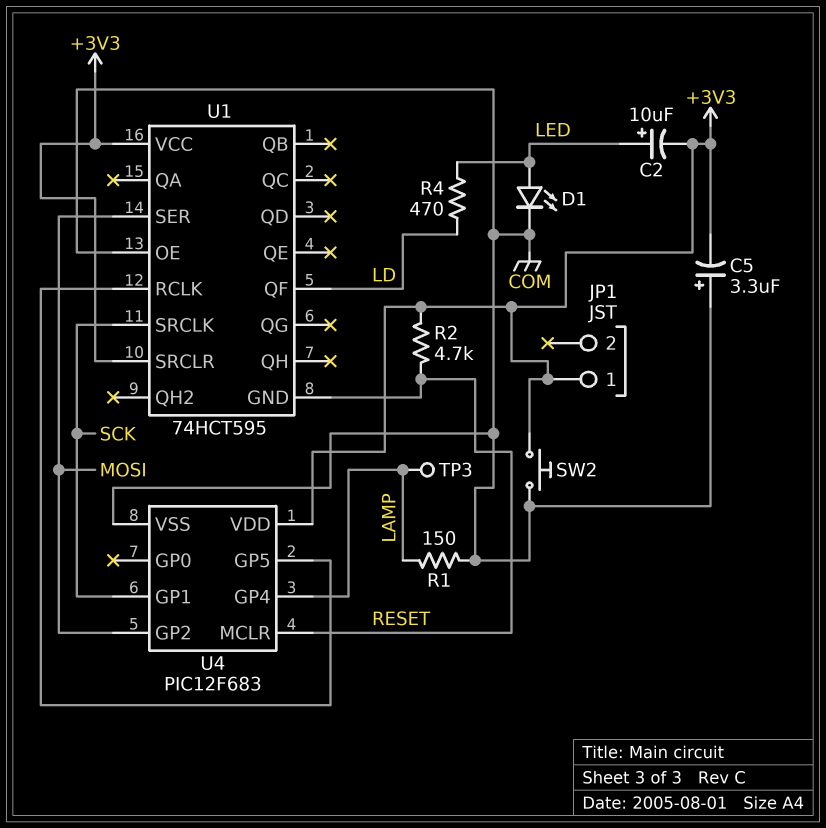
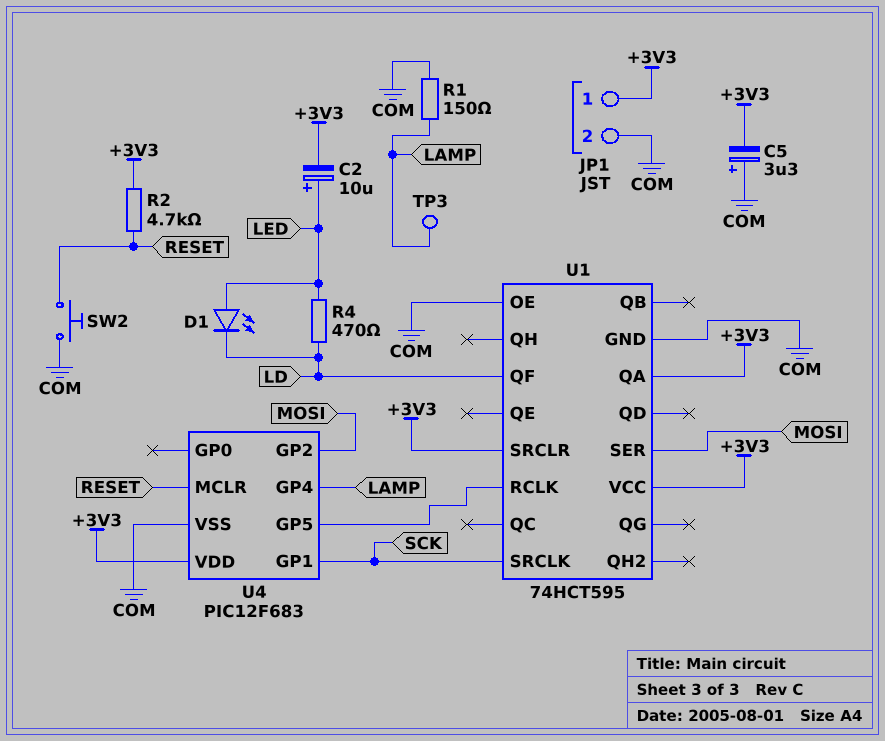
D1: LED (A LED, K COM) -> LED (A LED, K LD)
JP1 pin 2: none -> COM
SW2: button (+3V3, COM) -> button (COM, RESET)
U1 pin GND: RESET -> COM
U1 pin QA: none -> +3V3

